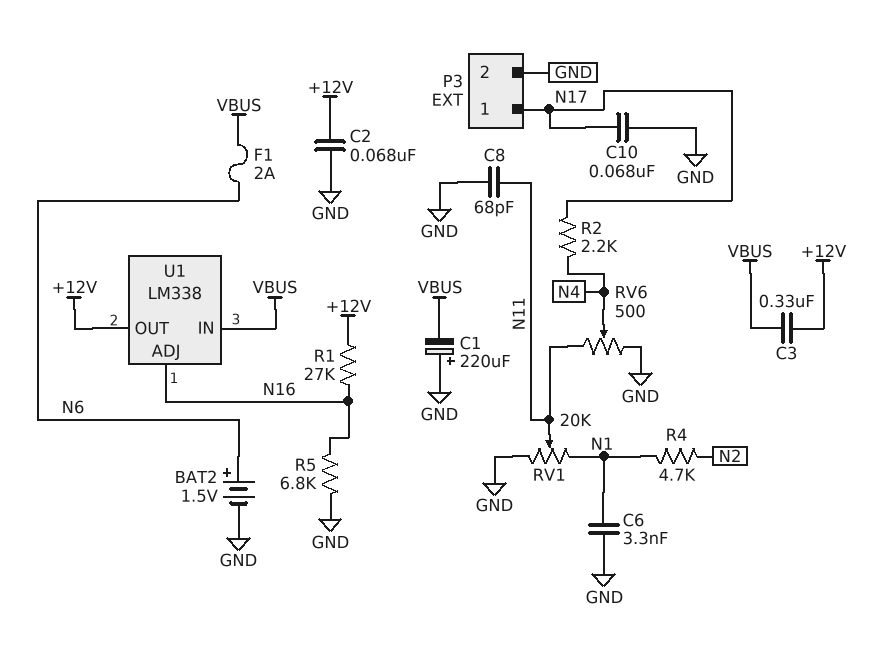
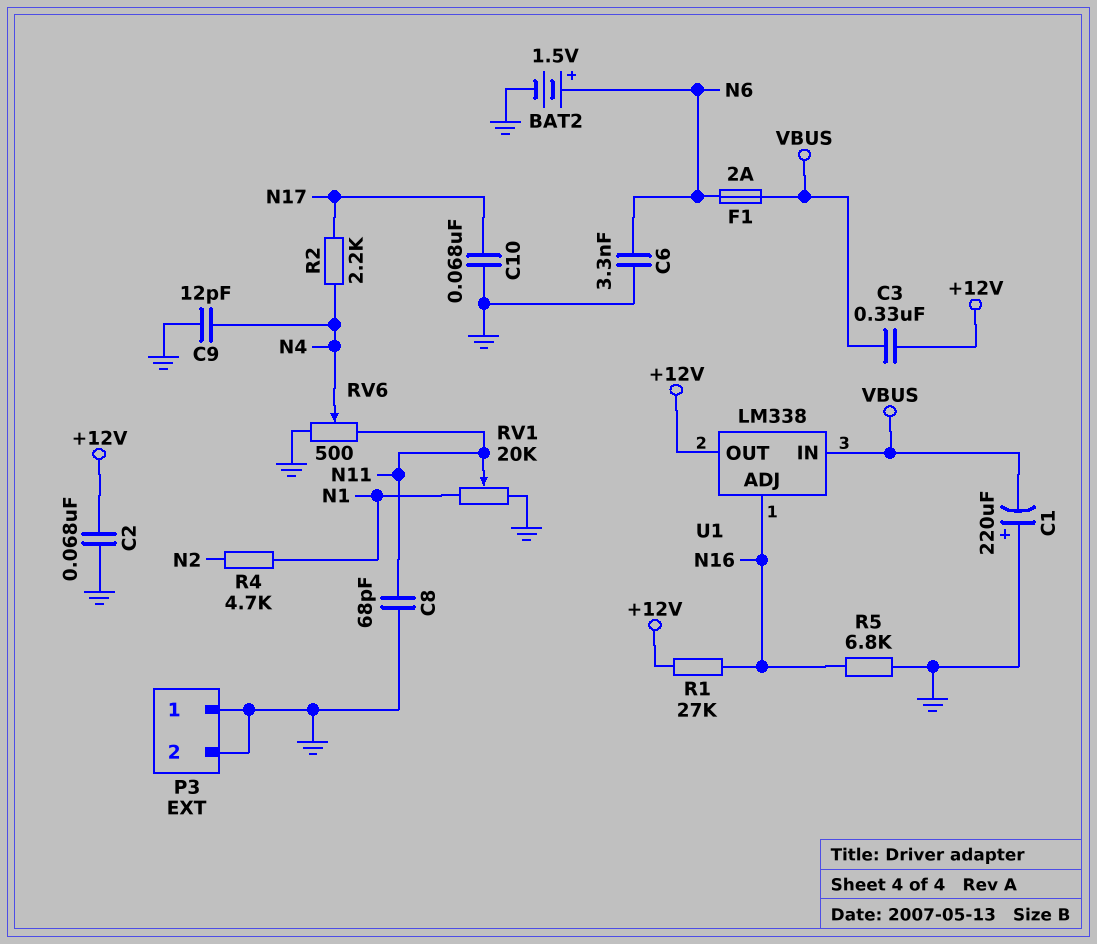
C6: 3.3nF (GND, N1) -> 3.3nF (GND, N6)
C9: none -> 12pF (GND, N4)
P3 pin 1: N17 -> GND

